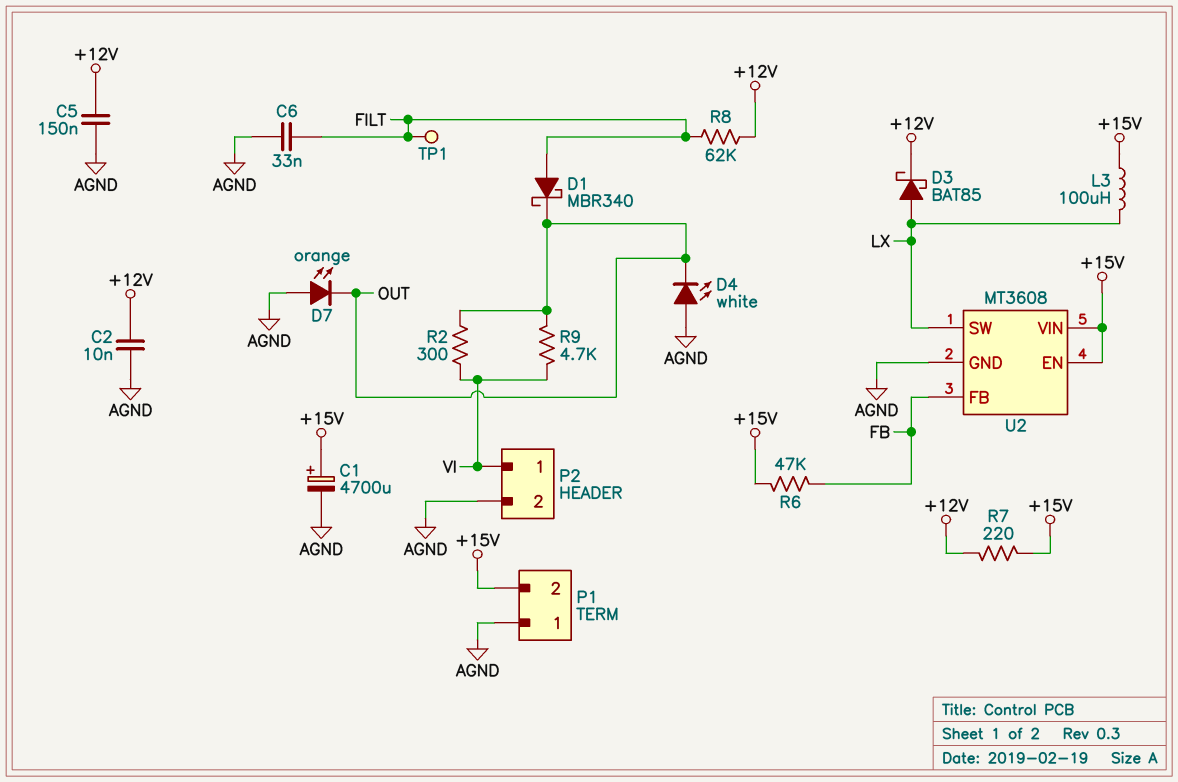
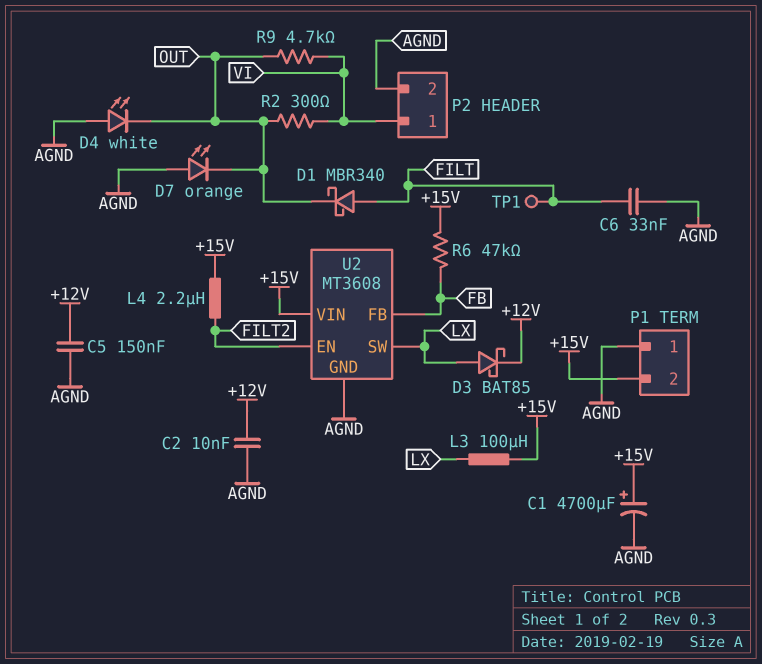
L4: none -> 2.2uH (+15V, FILT2)
R7: 220 (+12V, +15V) -> none
R8: 62k (+12V, FILT) -> none
U2 pin EN: +15V -> FILT2

